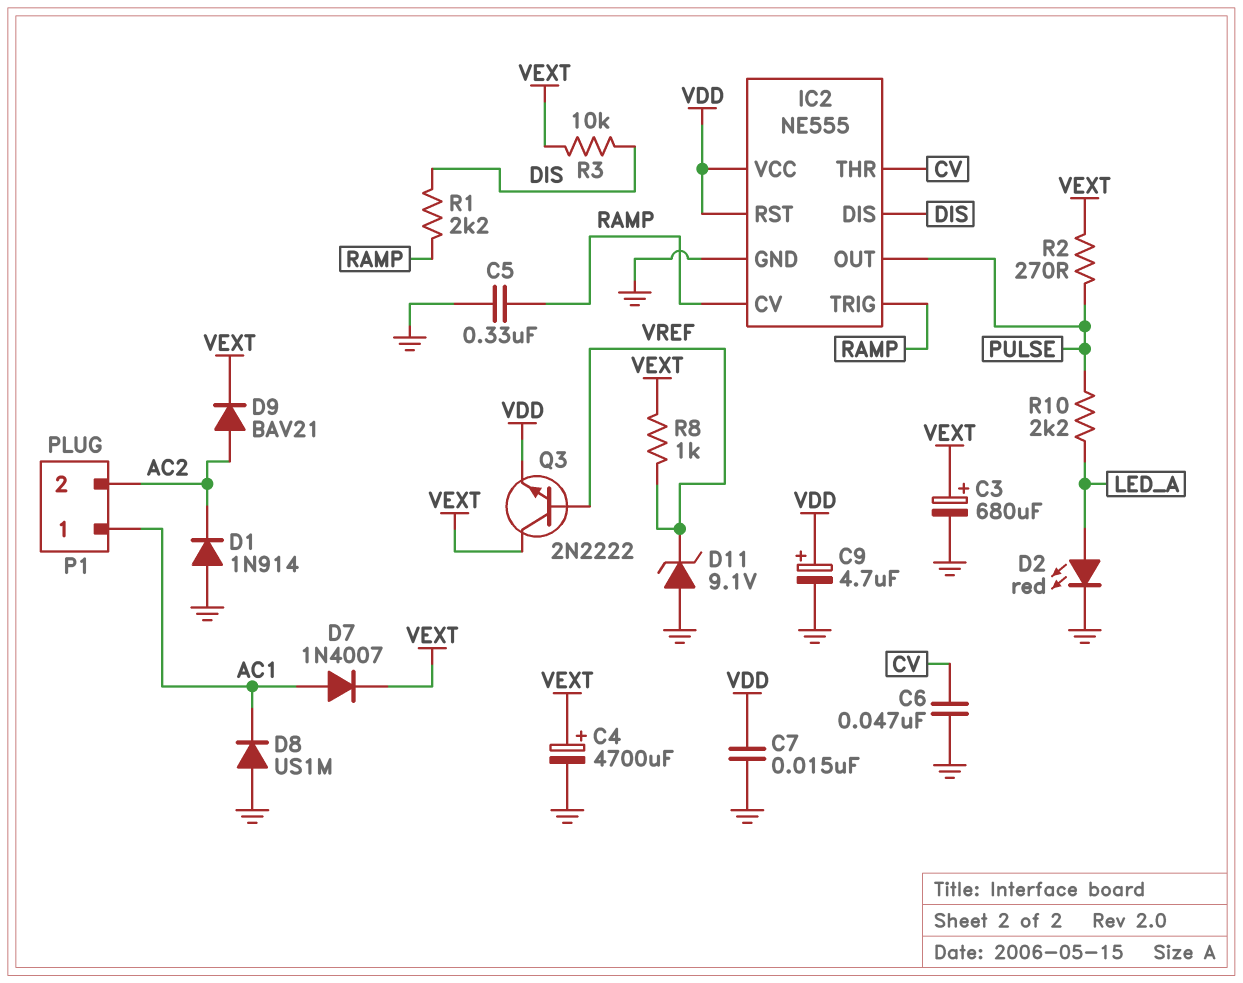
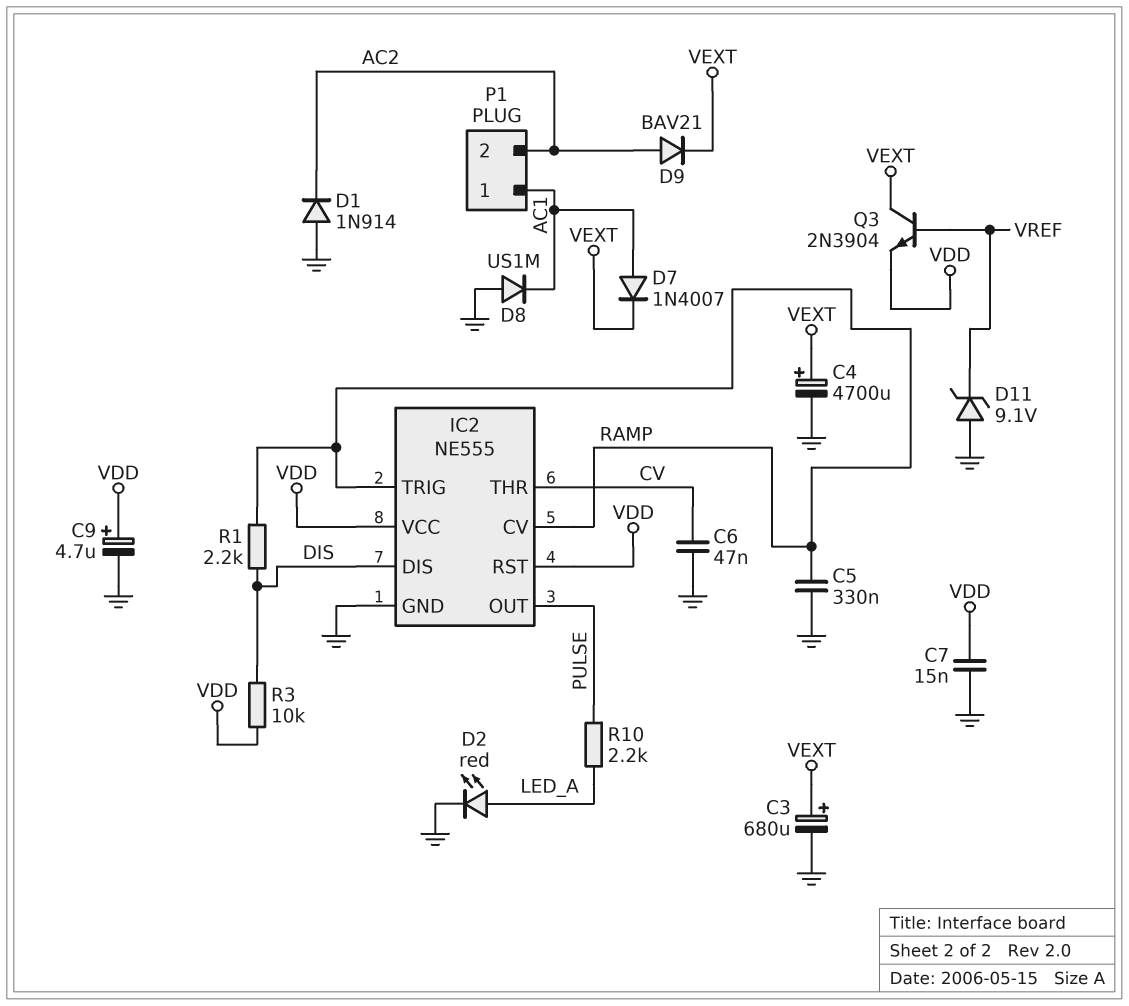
Q3: NPN 2N2222 (B VREF, C VEXT, E VDD) -> NPN 2N3904 (B VREF, C VEXT, E VDD)
R2: 270 (PULSE, VEXT) -> none
R3: 10k (DIS, VEXT) -> 10k (DIS, VDD)
R8: 1k (VEXT, VREF) -> none

